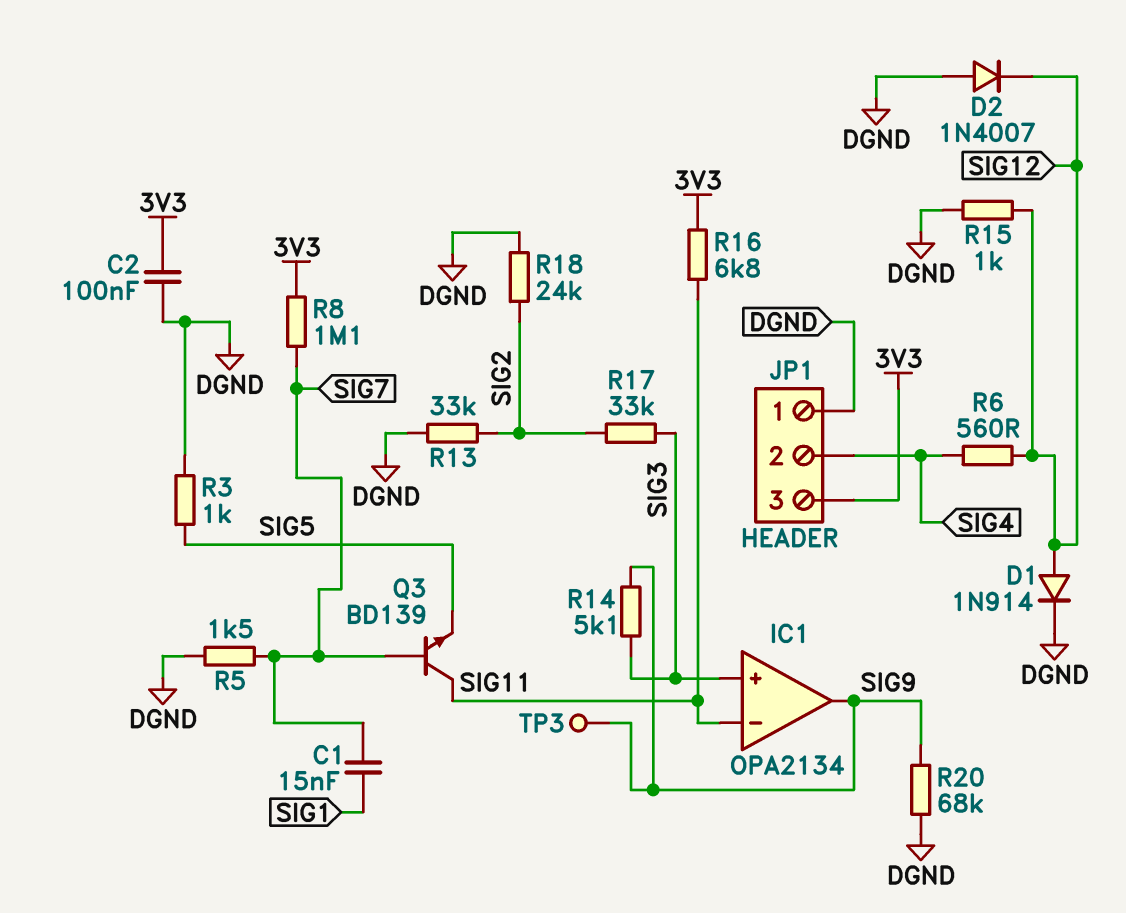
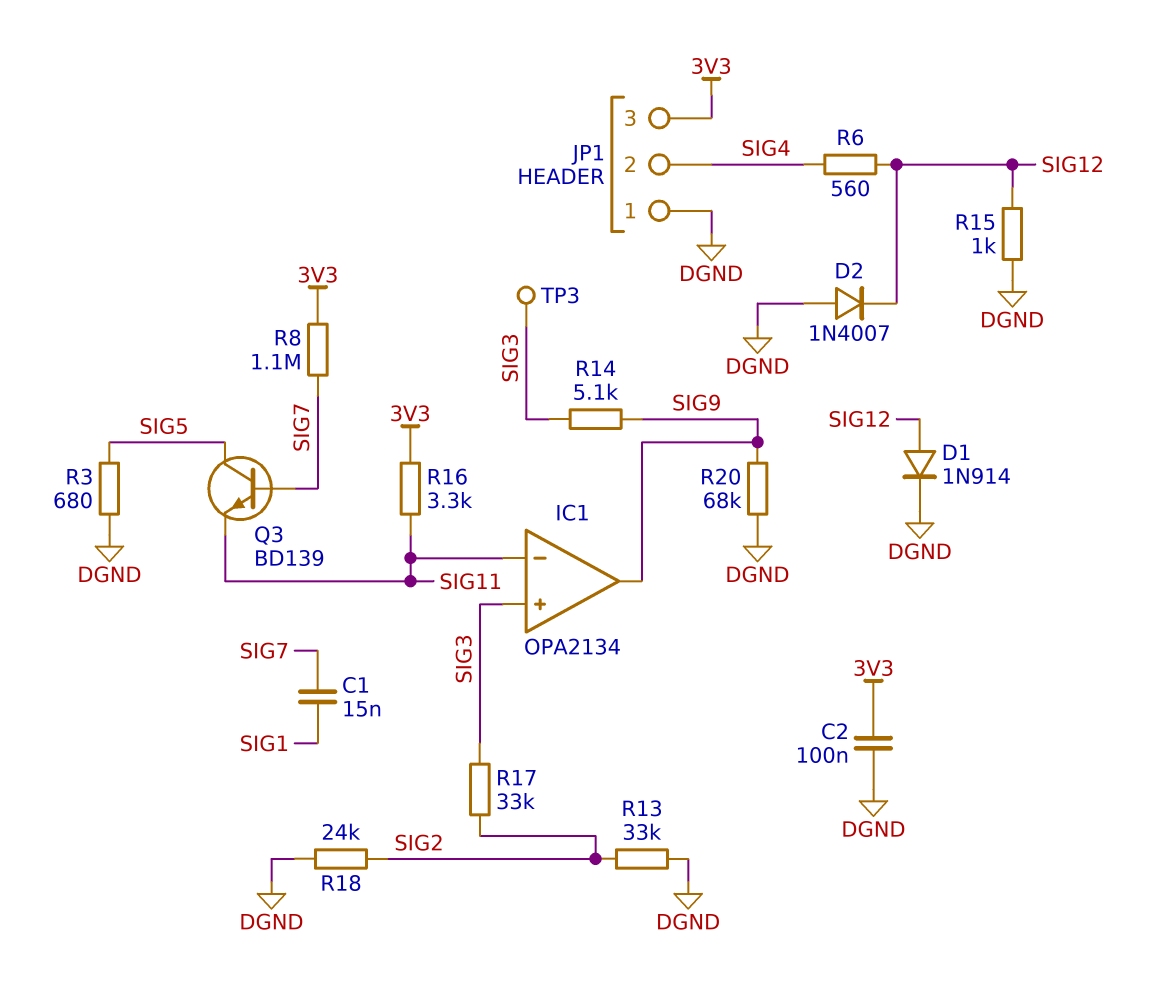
Q3: NPN BD139 (B SIG7, C SIG11, E SIG5) -> NPN BD139 (B SIG7, C SIG5, E SIG11)
R3: 1k (DGND, SIG5) -> 680 (DGND, SIG5)
R5: 1.5k (DGND, SIG7) -> none
R16: 6.8k (3V3, SIG11) -> 3.3k (3V3, SIG11)
TP3: test point (SIG9) -> test point (SIG3)

